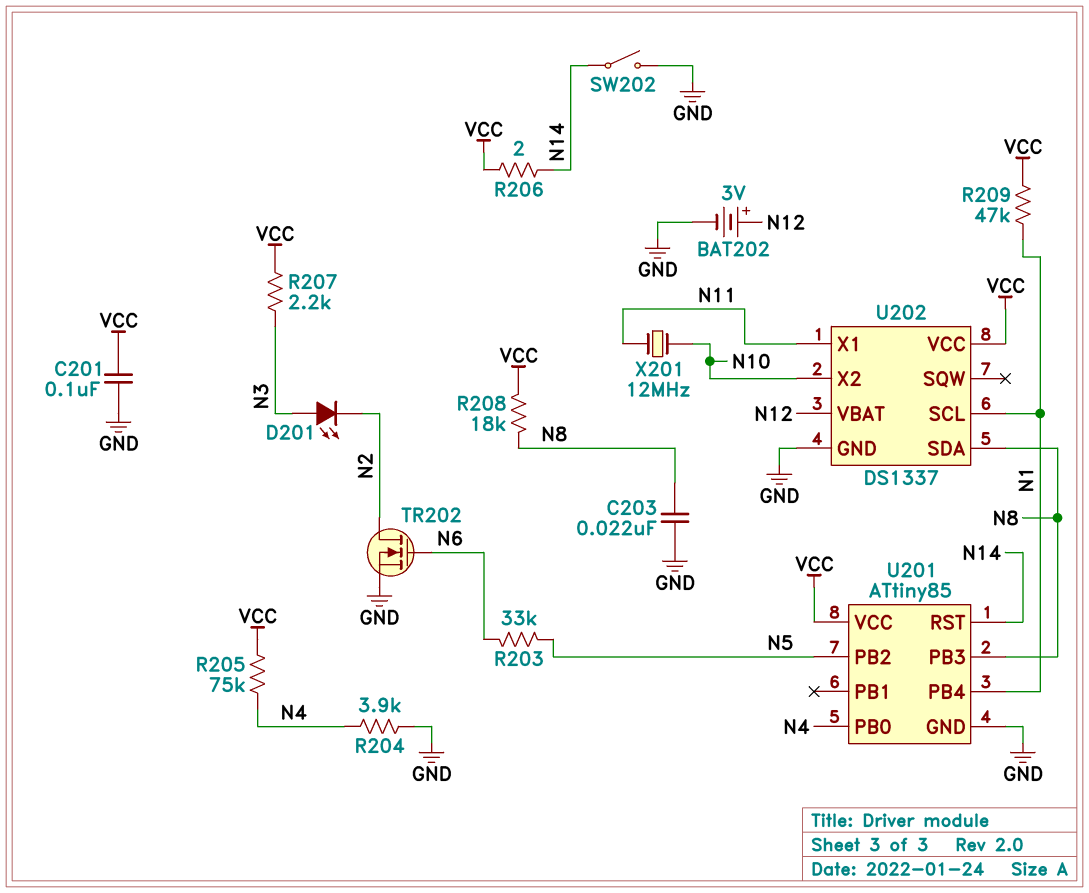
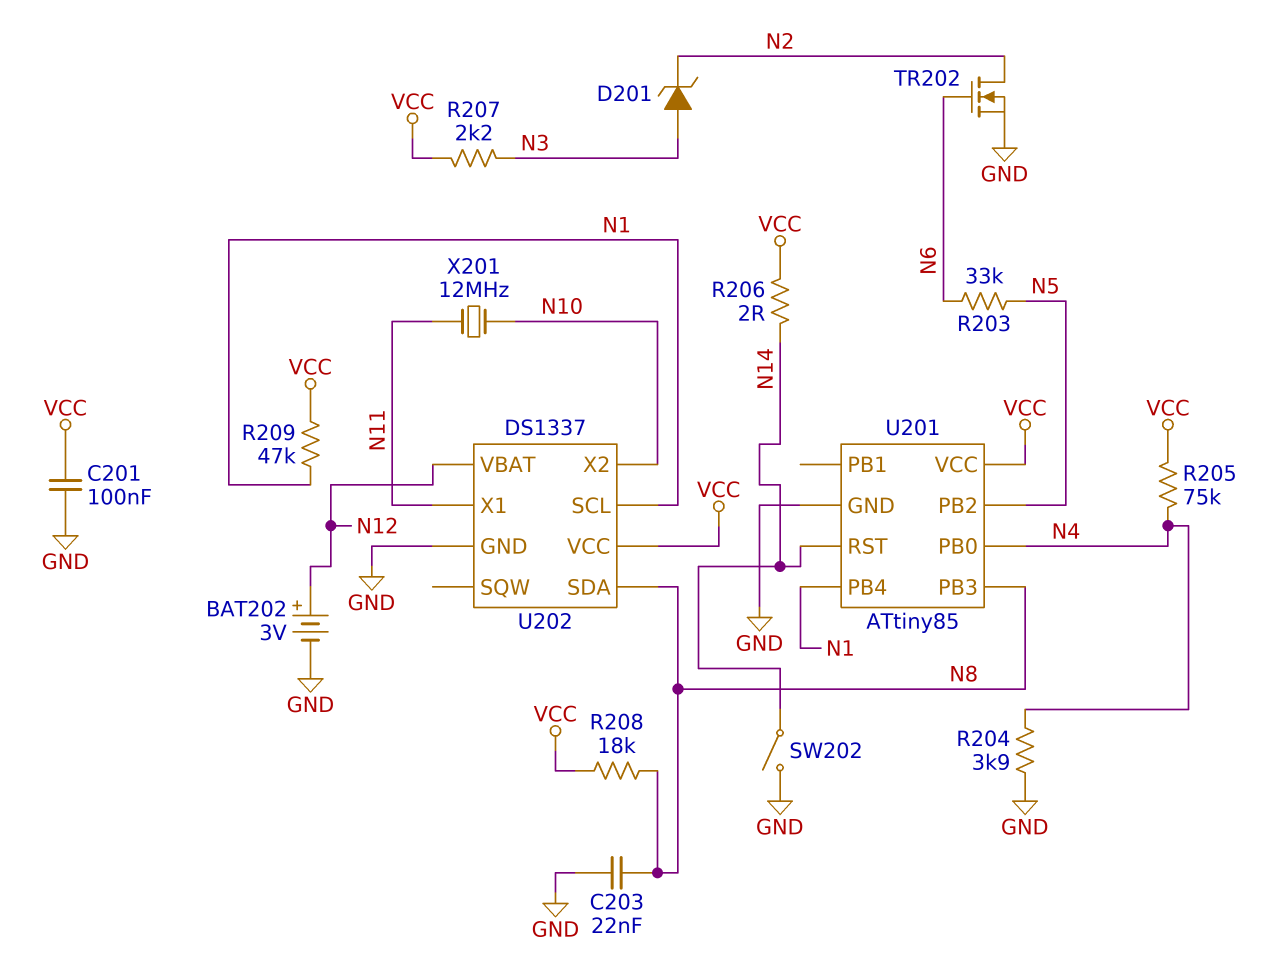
D201: LED (A N3, K N2) -> zener (A N3, K N2)

